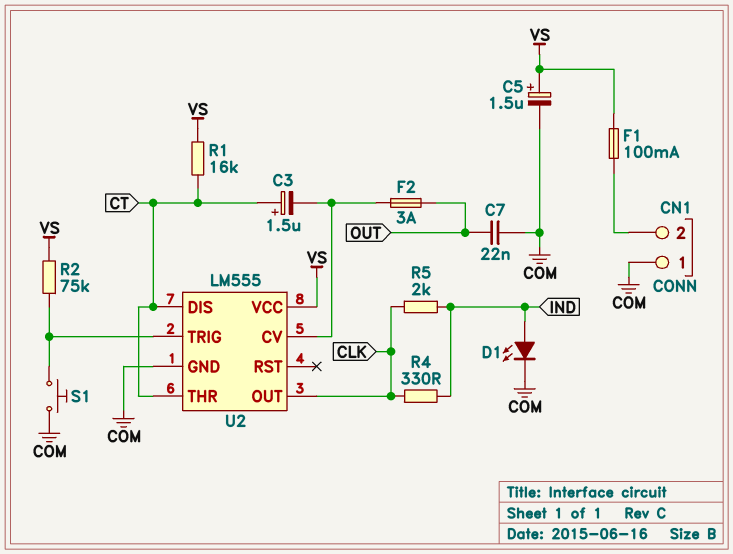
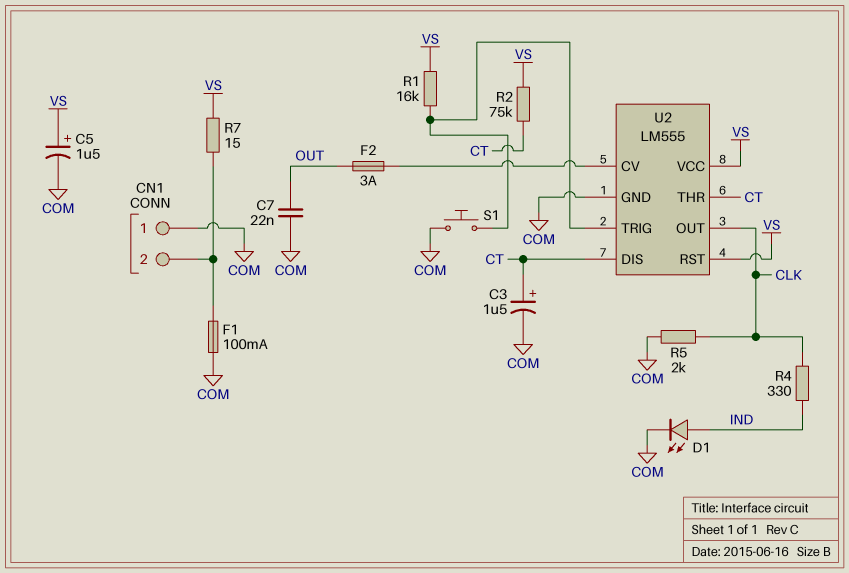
C3: 1.5uF (plus CT, minus U2/CV) -> 1.5uF (plus CT, minus COM)
F1: 100mA (CN1/2, VS) -> 100mA (CN1/2, COM)
R1: 16k (CT, VS) -> 16k (U2/TRIG, VS)
R2: 75k (U2/TRIG, VS) -> 75k (CT, VS)
R5: 2k (CLK, IND) -> 2k (CLK, COM)
R7: none -> 15 (CN1/2, VS)
U2 pin RST: none -> VS

